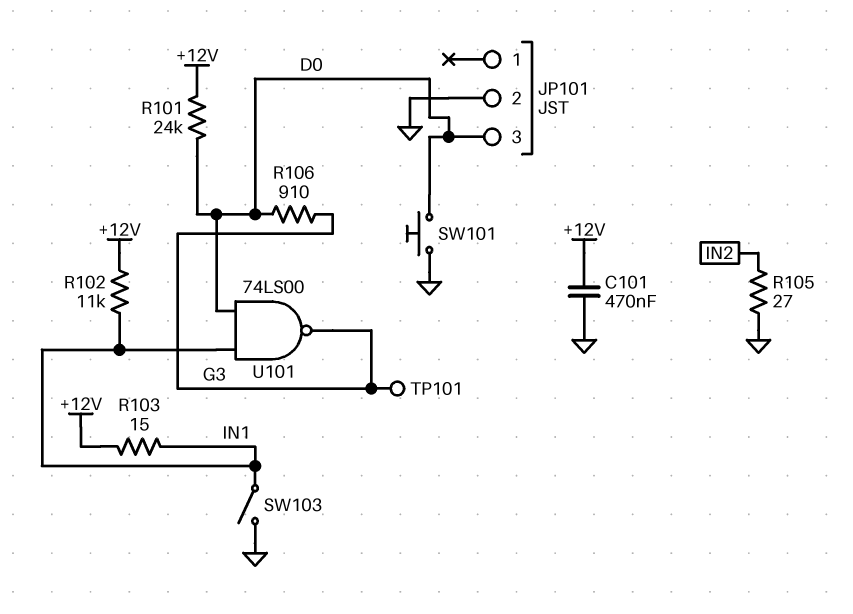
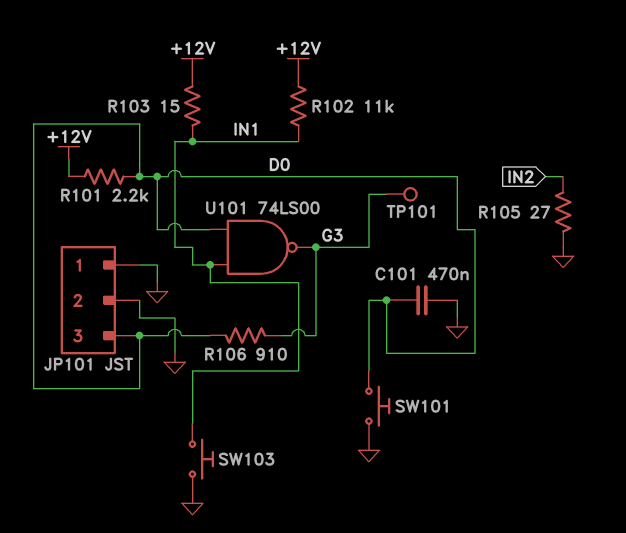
C101: 470nF (+12V, GND) -> 470nF (D0, GND)
JP101 pin 1: none -> GND
R101: 24k (+12V, D0) -> 2.2k (+12V, D0)
SW103: switch (GND, IN1) -> button (GND, IN1)

